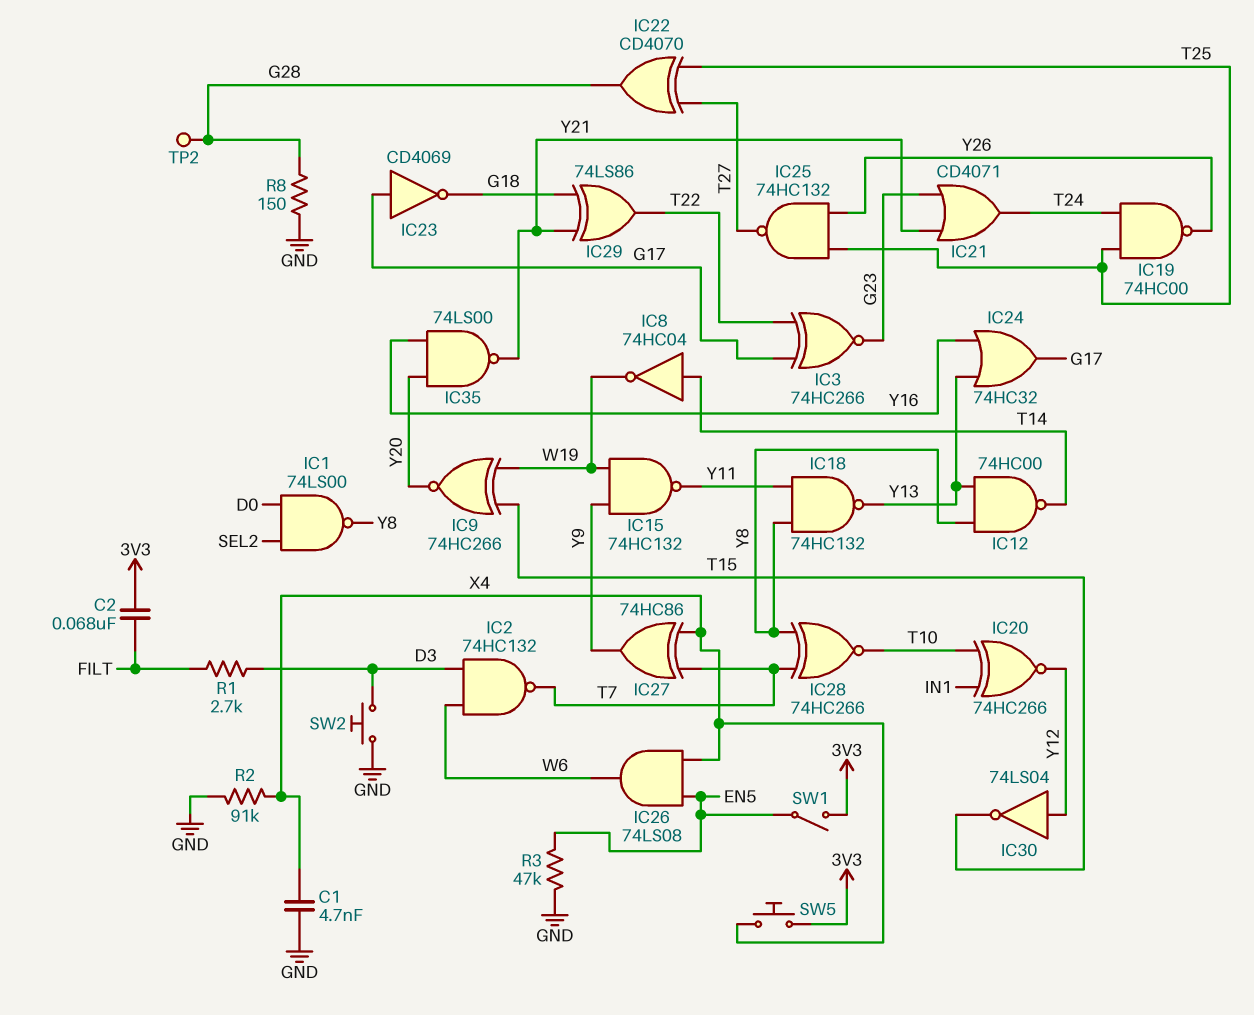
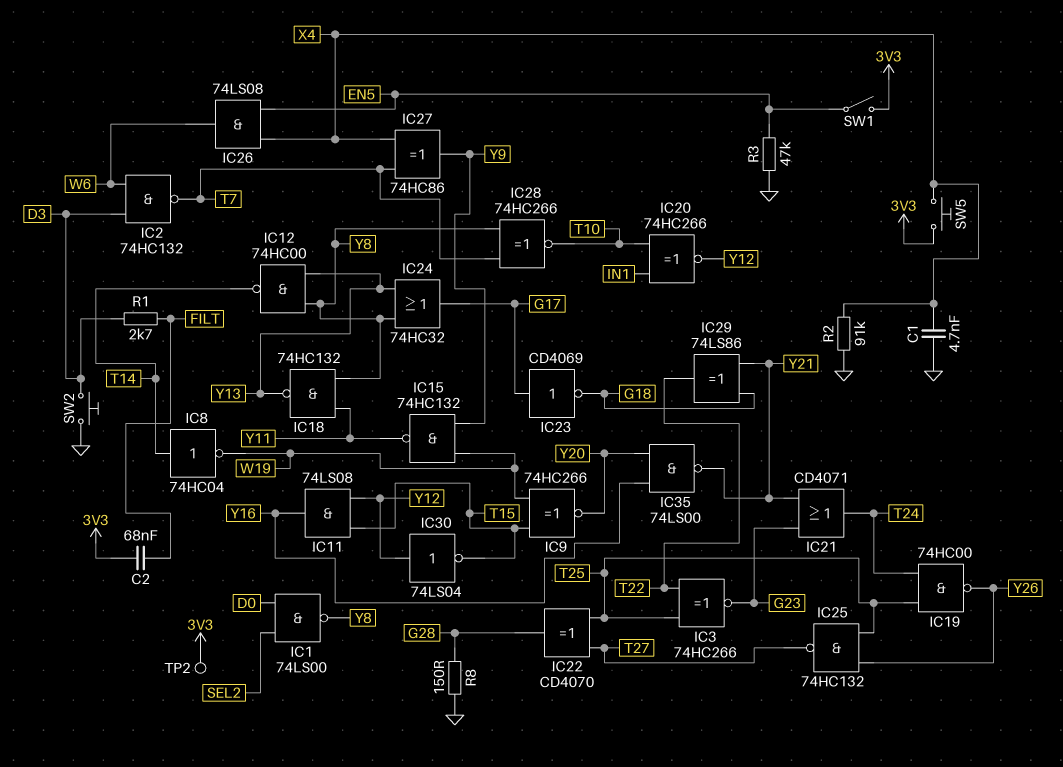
IC3: XNOR 74HC266 (in G17, in T22, out G23) -> XNOR 74HC266 (in T22, in T25, out G23)
IC11: none -> AND 74LS08 (in T15, in Y12, out Y16)
IC24: OR 74HC32 (in Y13, in Y16, out G17) -> OR 74HC32 (in Y8, in Y13, out G17)
TP2: test point (G28) -> test point (3V3)

